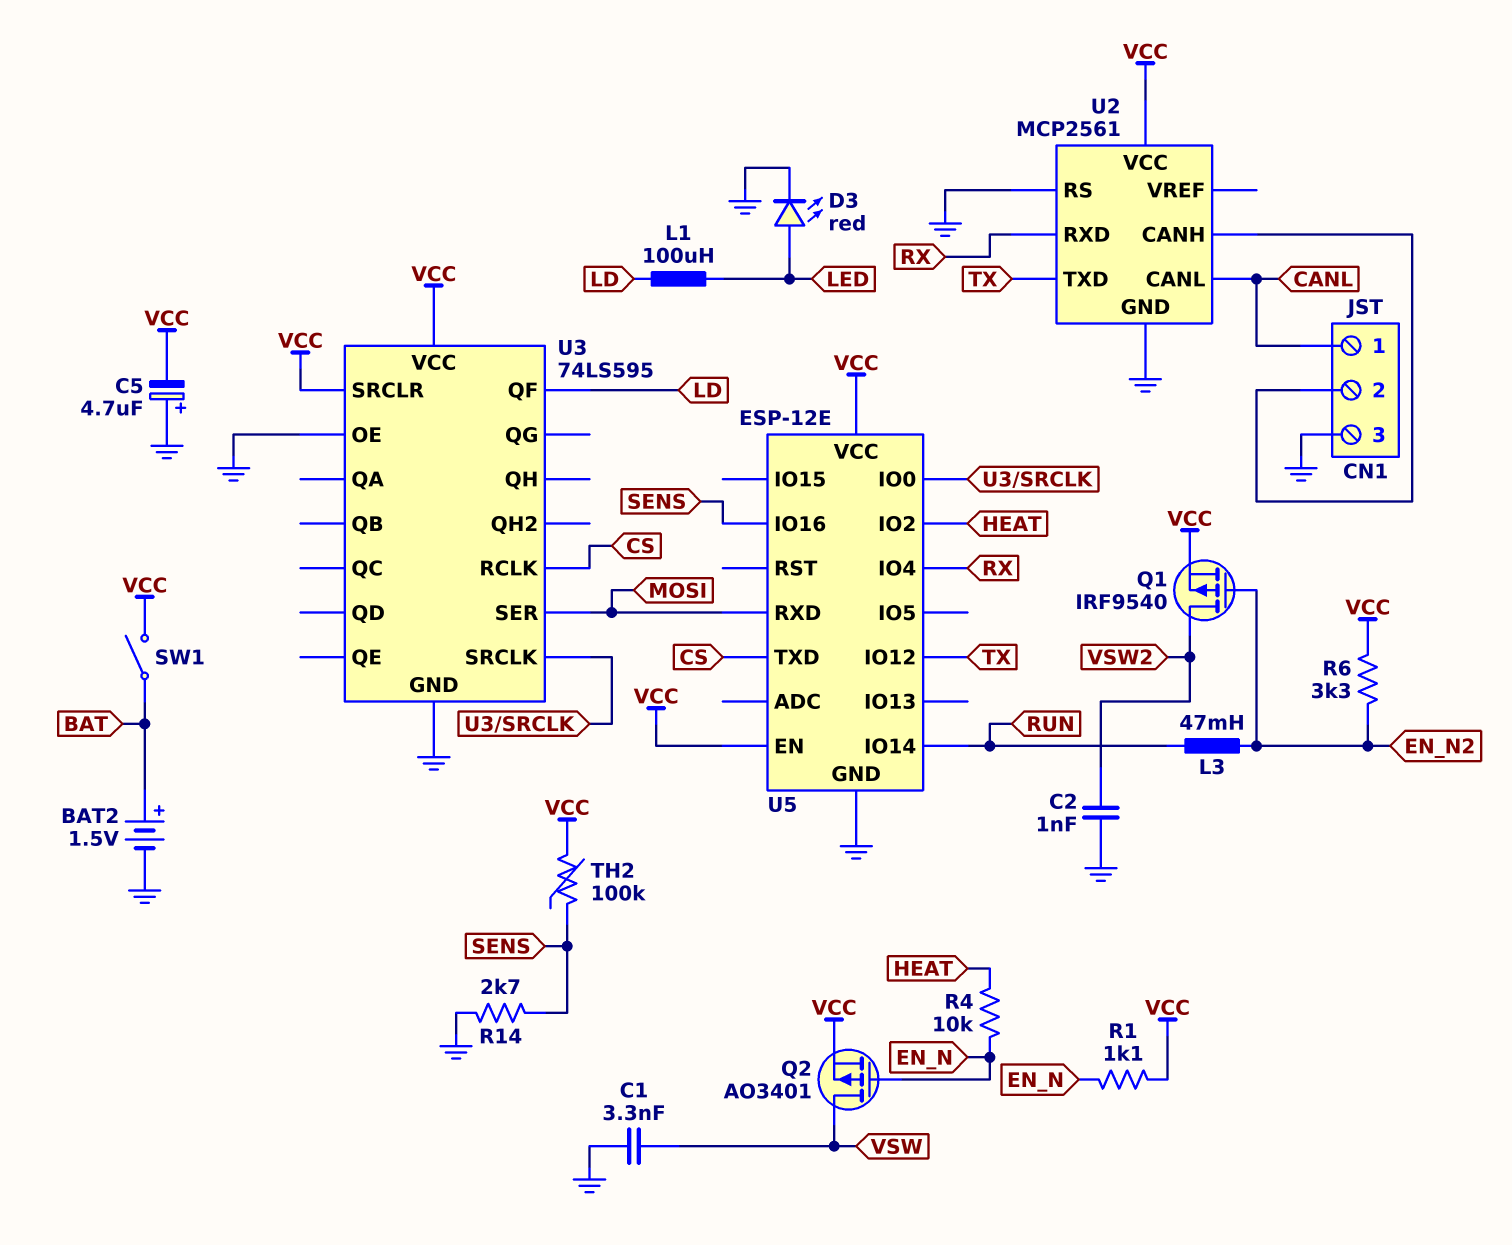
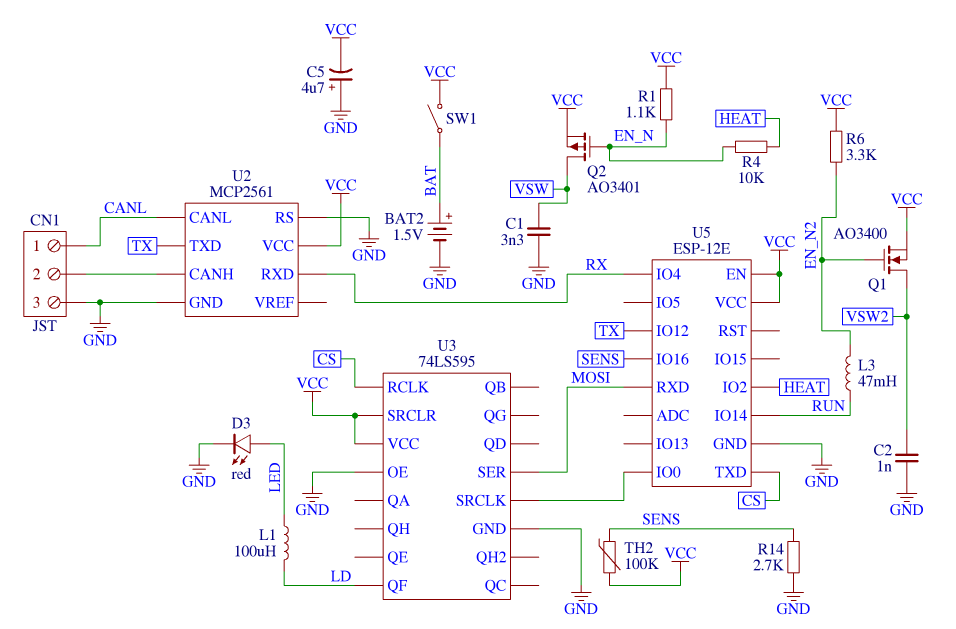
Q1: PMOS IRF9540 (G EN_N2, D VSW2, S VCC) -> NMOS AO3400 (G EN_N2, D VSW2, S VCC)

